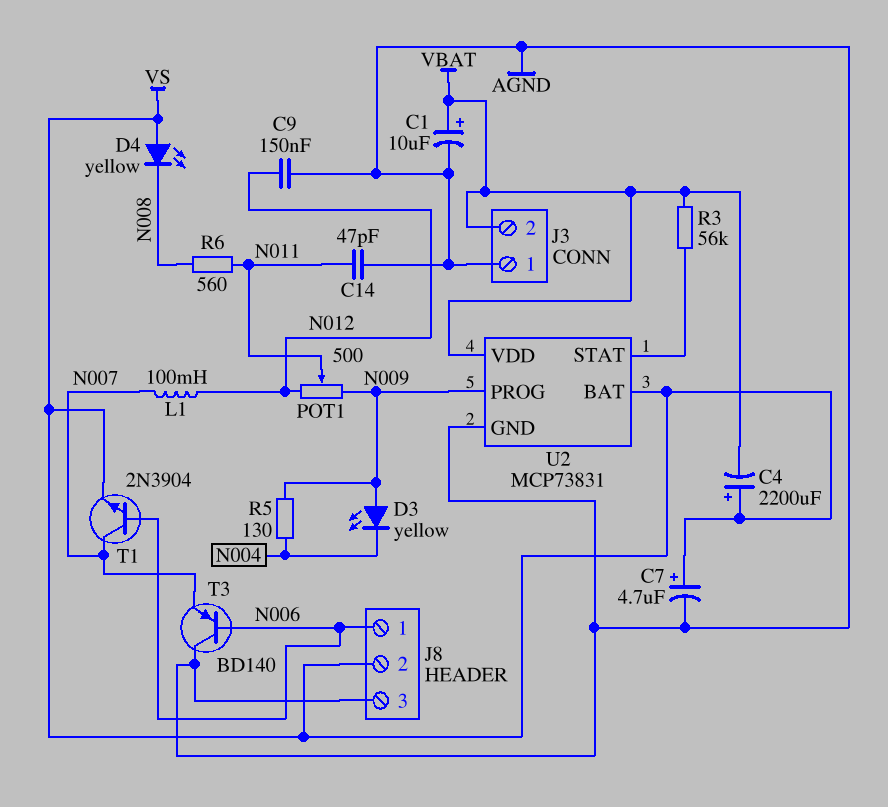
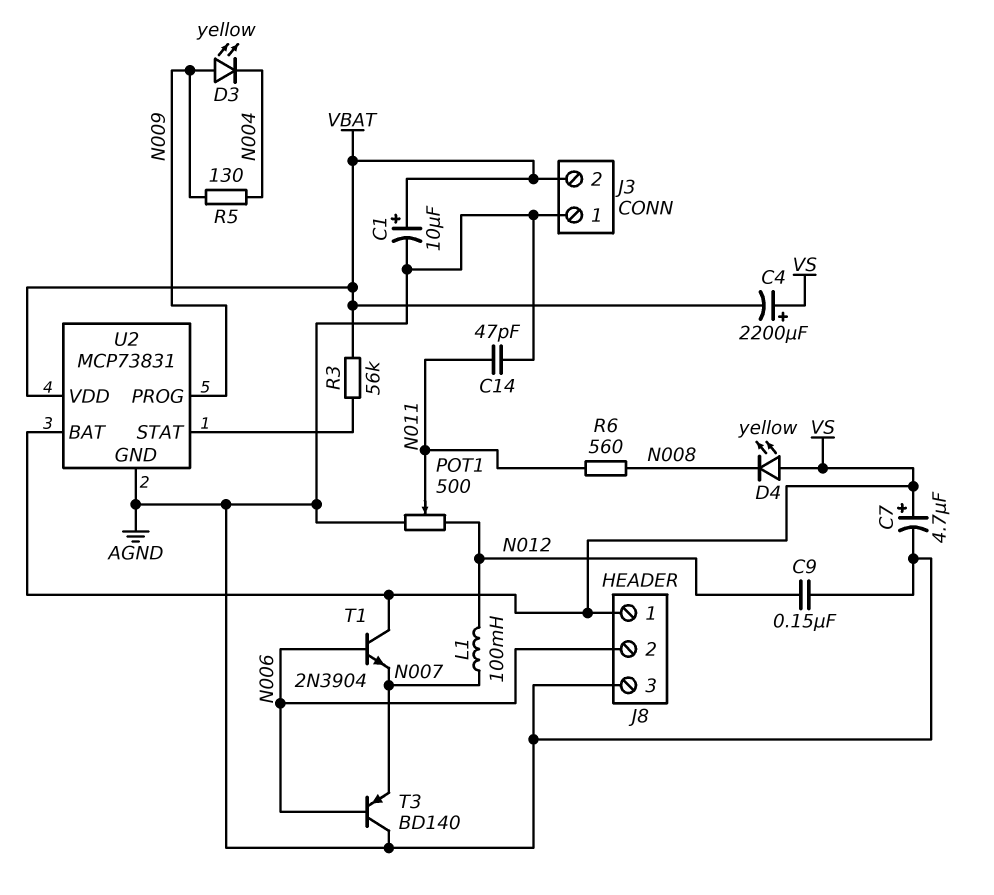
J8 pin 1: N006 -> VS
J8 pin 2: VS -> N006
POT1: 500 (N009, N012, wiper N011) -> 500 (AGND, N012, wiper N011)
T1: NPN 2N3904 (B N006, C N007, E VS) -> NPN 2N3904 (B N006, C VS, E N007)

